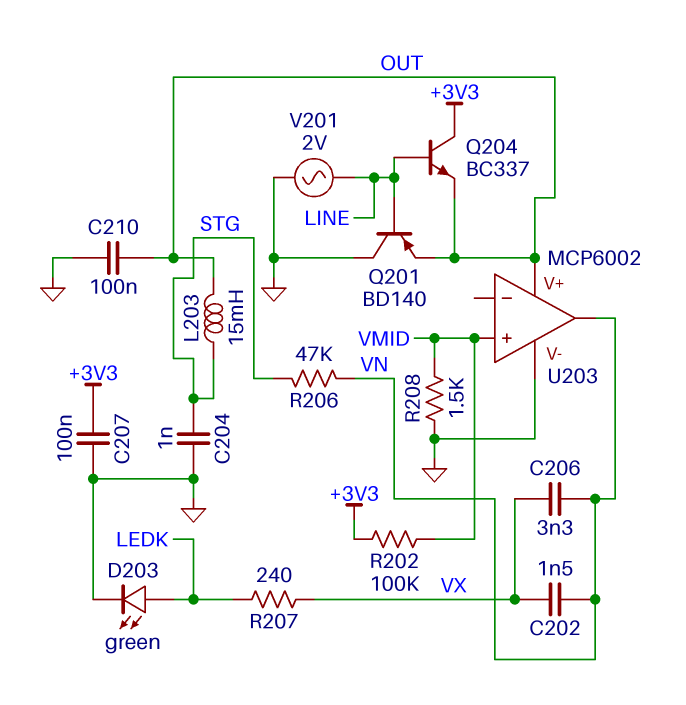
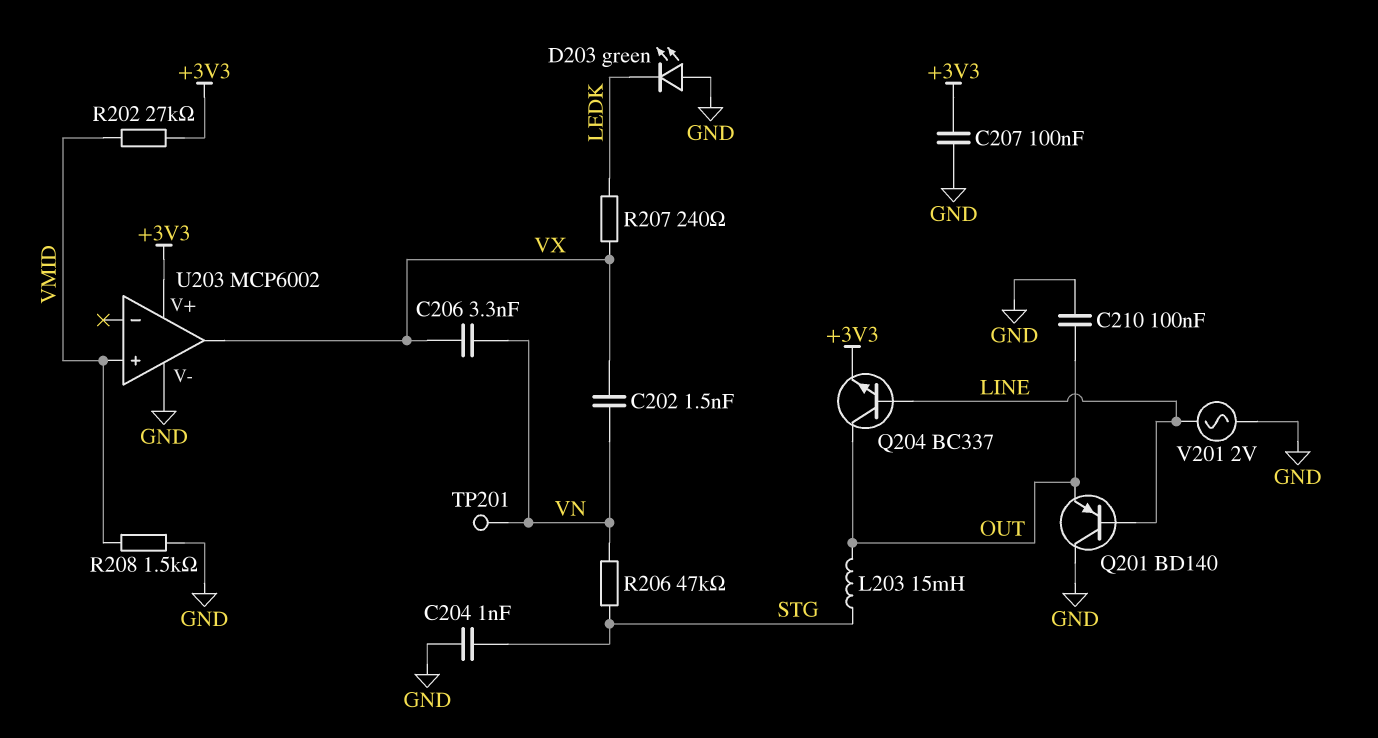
D203: LED green (A LEDK, K GND) -> LED green (A GND, K LEDK)
Q204: NPN BC337 (B LINE, C +3V3, E OUT) -> NPN BC337 (B LINE, C OUT, E +3V3)
R202: 100k (+3V3, VMID) -> 27k (+3V3, VMID)
TP201: none -> test point (VN)
U203 pin V+: OUT -> +3V3
U203 pin out: VN -> VX

